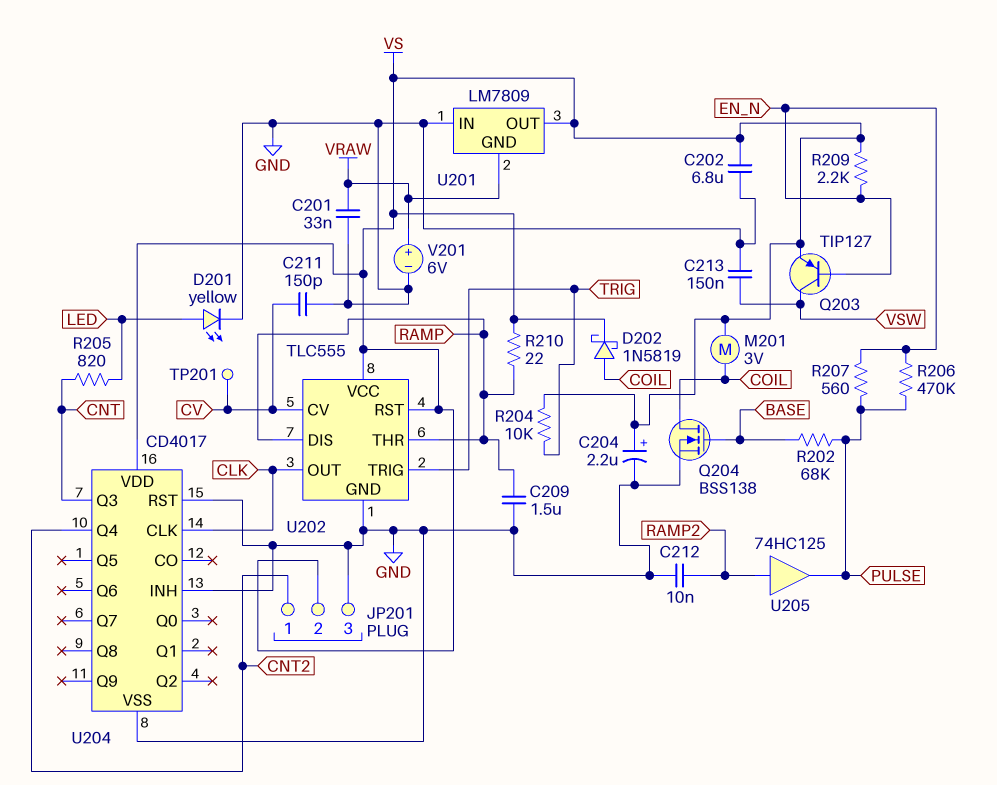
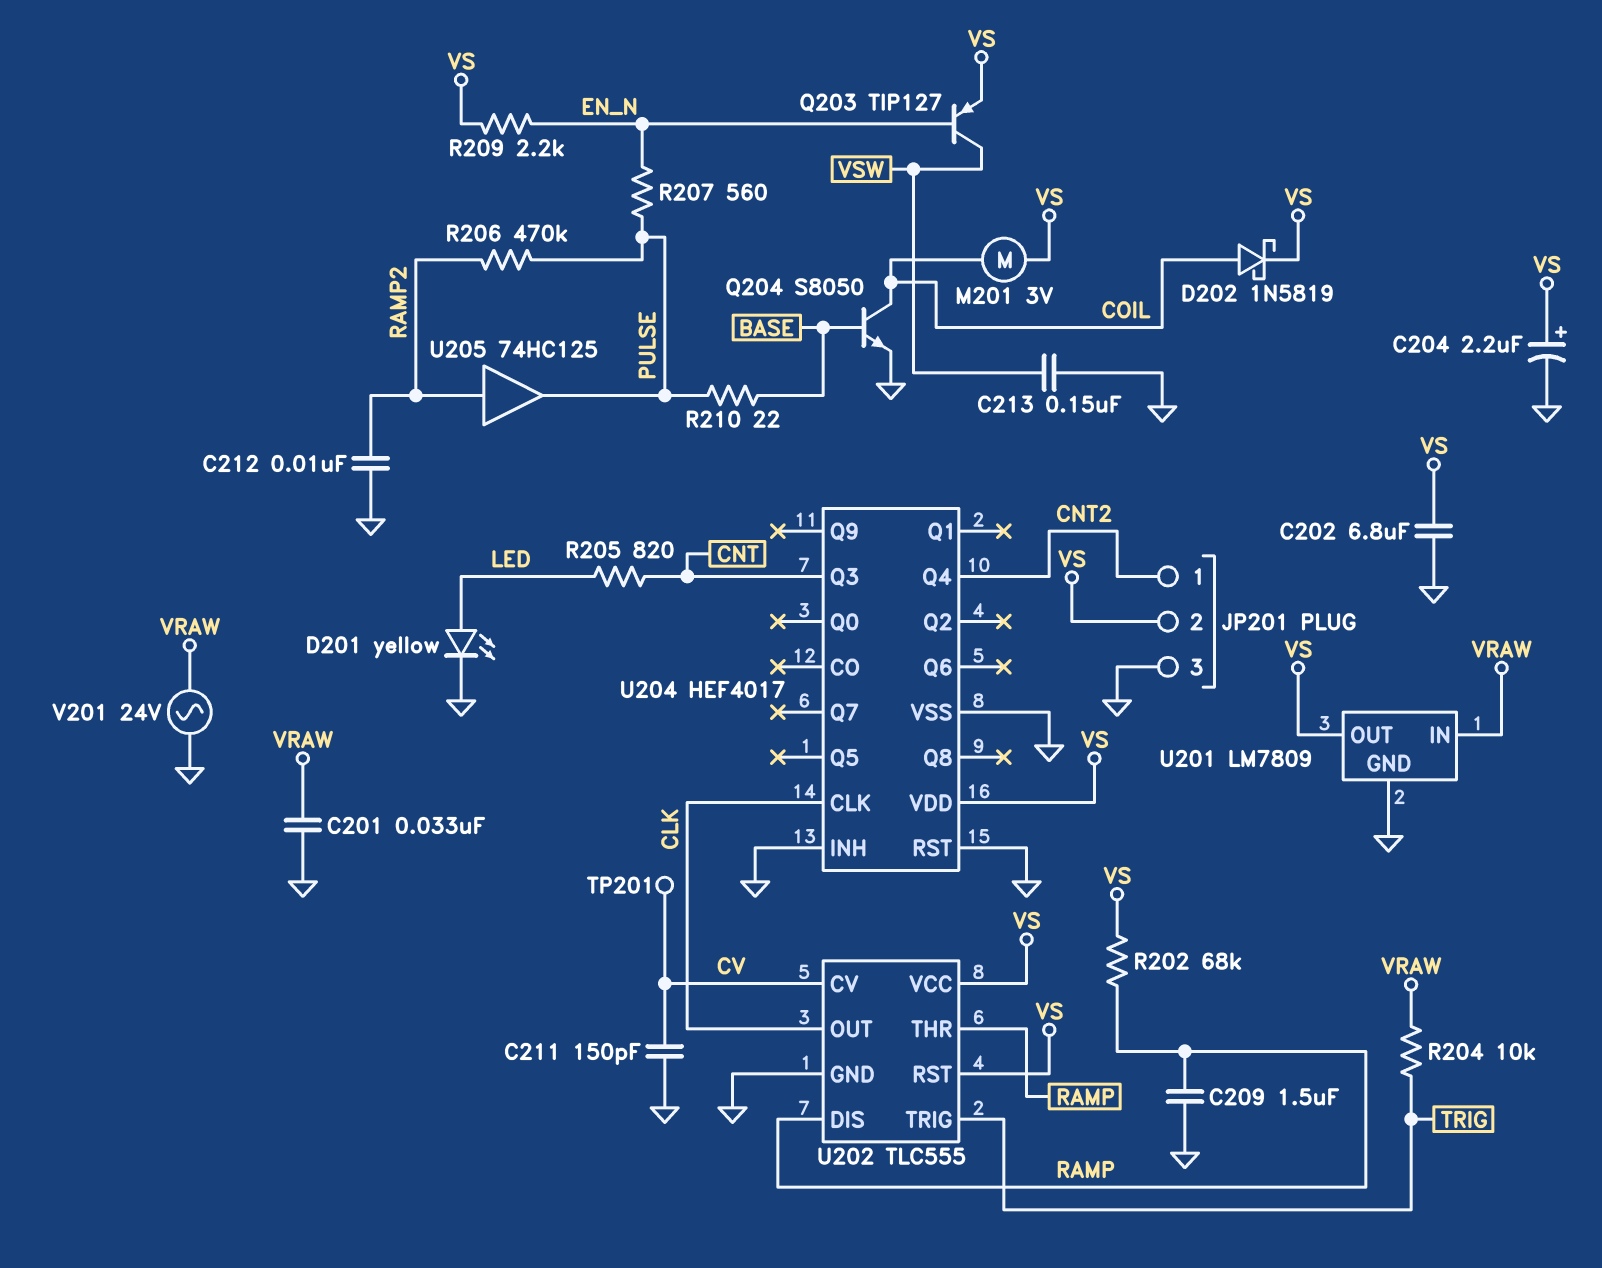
Q204: NMOS BSS138 (G BASE, D COIL, S GND) -> NPN S8050 (B BASE, C COIL, E GND)
R202: 68k (BASE, PULSE) -> 68k (RAMP, VS)
R204: 10k (TRIG, VS) -> 10k (TRIG, VRAW)
R206: 470k (EN_N, PULSE) -> 470k (PULSE, RAMP2)
R210: 22 (RAMP, VS) -> 22 (BASE, PULSE)
U201 pin GND: VRAW -> GND
U201 pin IN: GND -> VRAW
U204: CD4017 -> HEF4017
V201: 6V (plus VRAW, minus GND) -> AC 24V (GND, VRAW)

